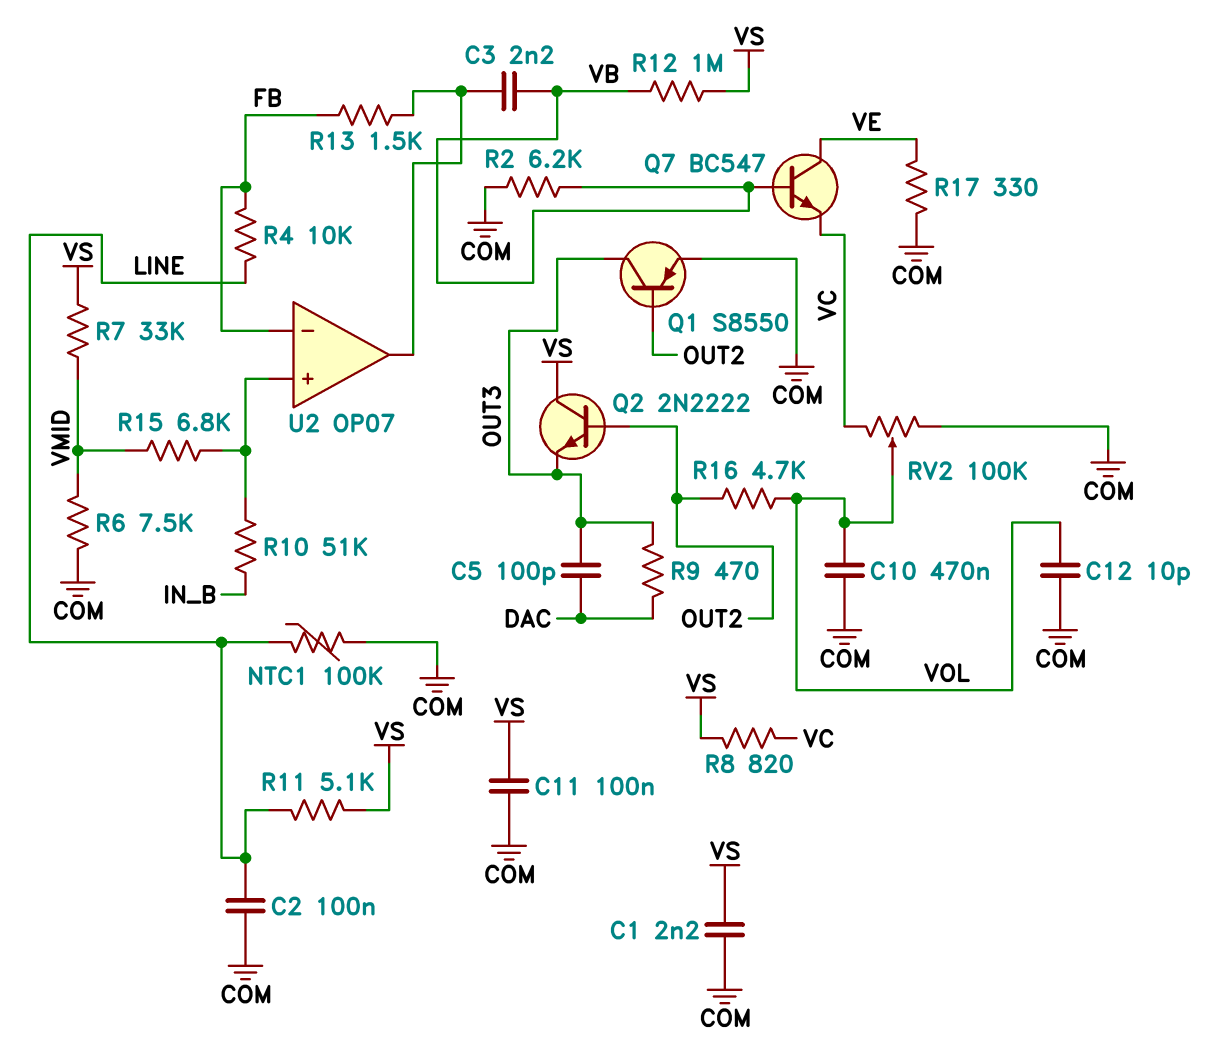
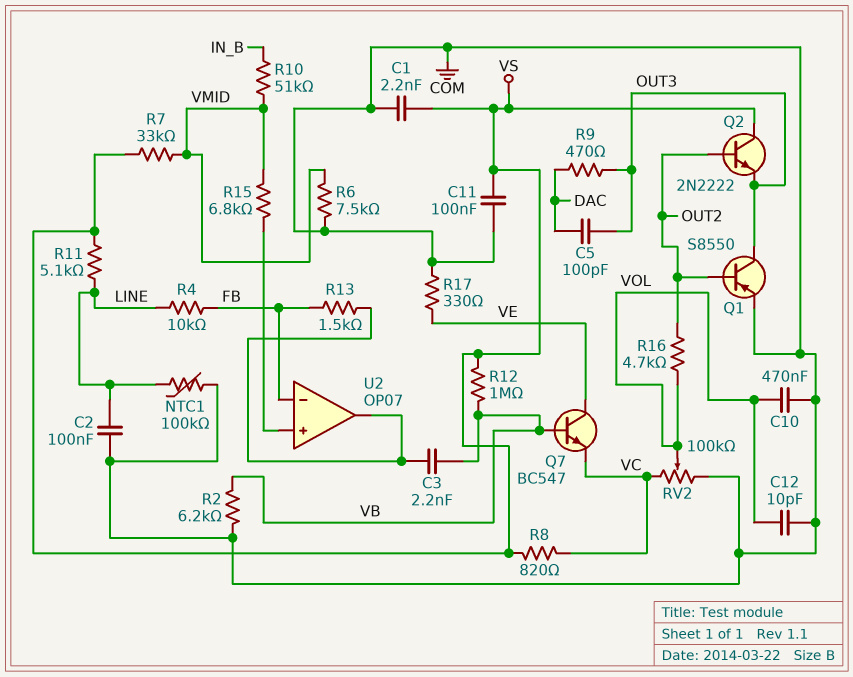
R10: 51k (IN_B, U2/in+) -> 51k (IN_B, VMID)

